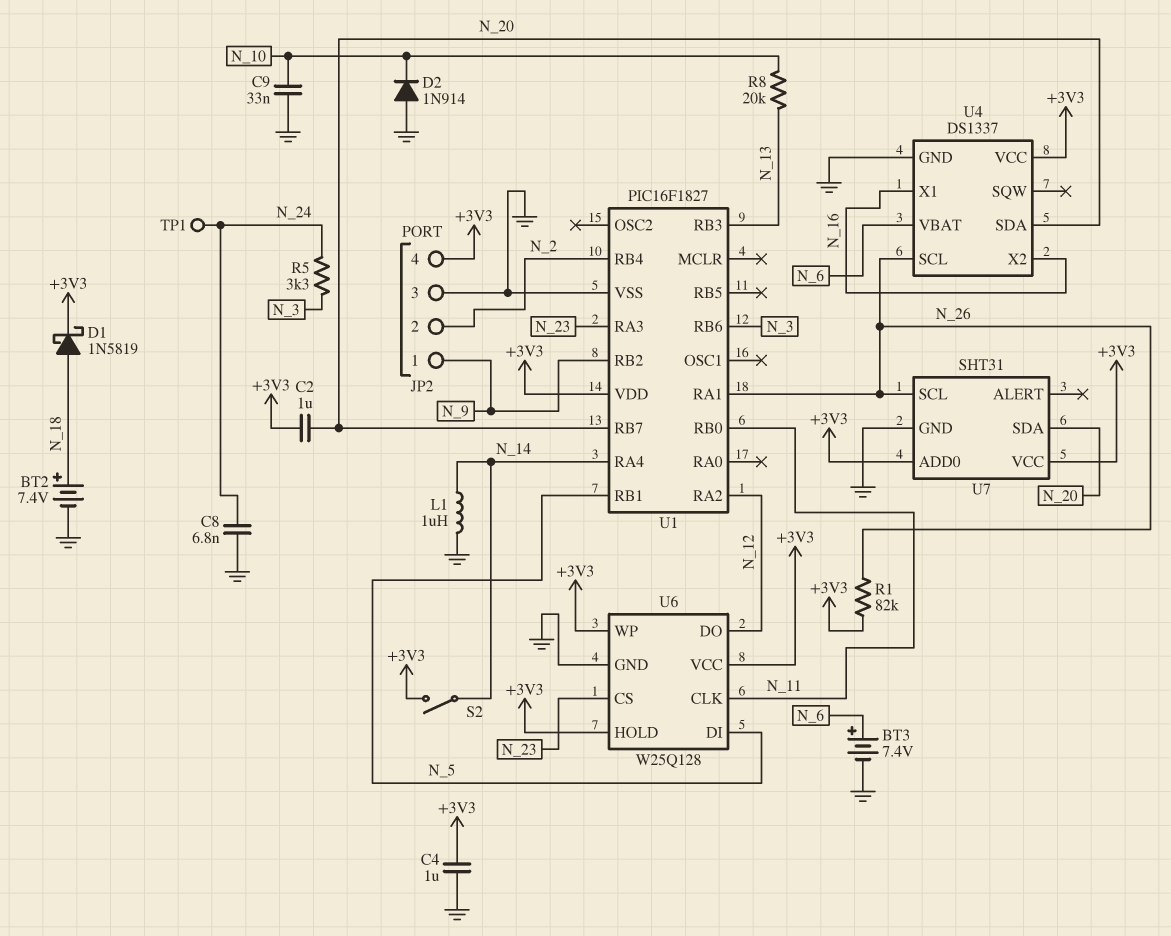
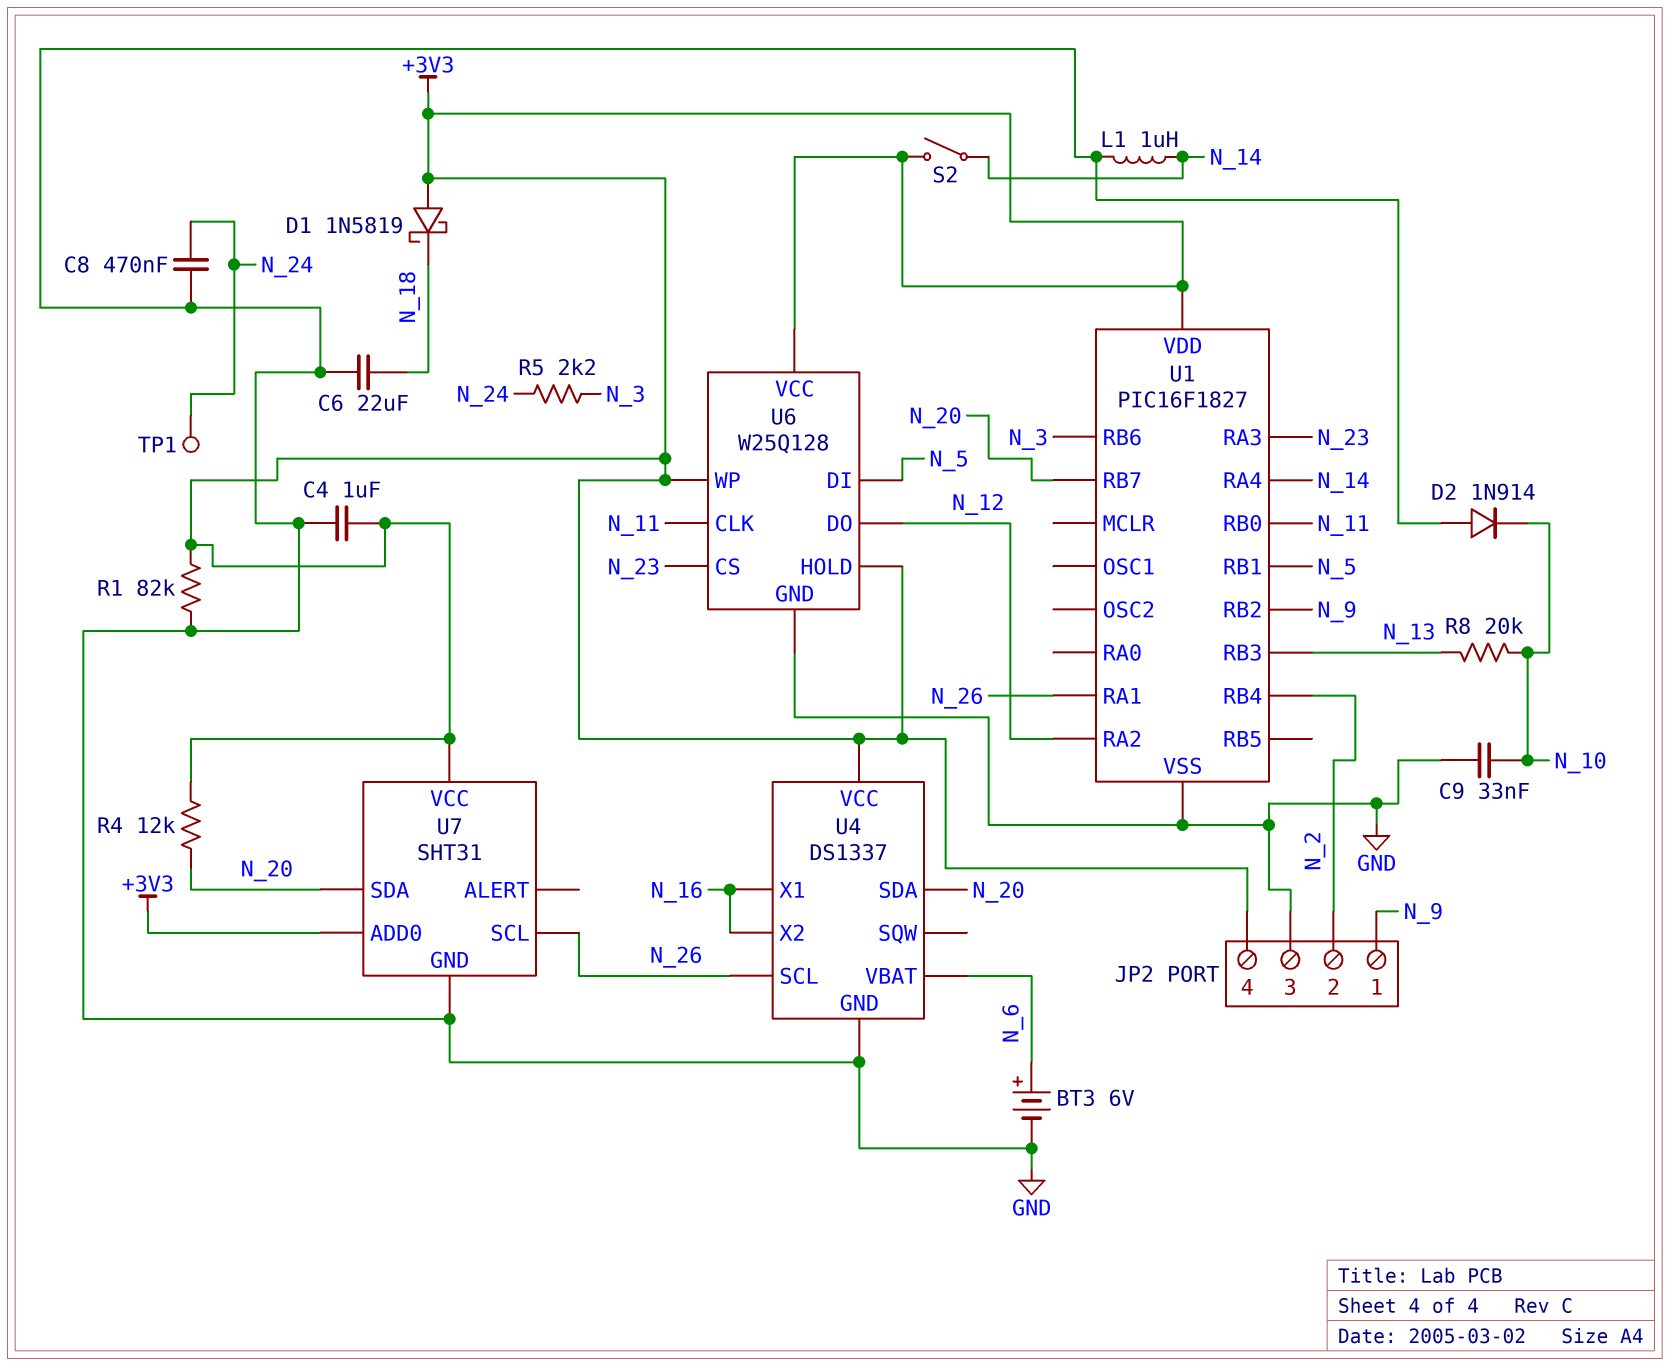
BT2: 7.4V (plus N_18, minus GND) -> none
BT3: 7.4V (plus N_6, minus GND) -> 6V (plus N_6, minus GND)
C2: 1uF (+3V3, N_20) -> none
C6: none -> 22uF (GND, N_18)
C8: 6.8nF (GND, N_24) -> 470nF (GND, N_24)
D1: schottky 1N5819 (A N_18, K +3V3) -> schottky 1N5819 (A +3V3, K N_18)
R1: 82k (+3V3, N_26) -> 82k (+3V3, GND)
R4: none -> 12k (+3V3, N_20)
R5: 3.3k (N_3, N_24) -> 2.2k (N_3, N_24)

